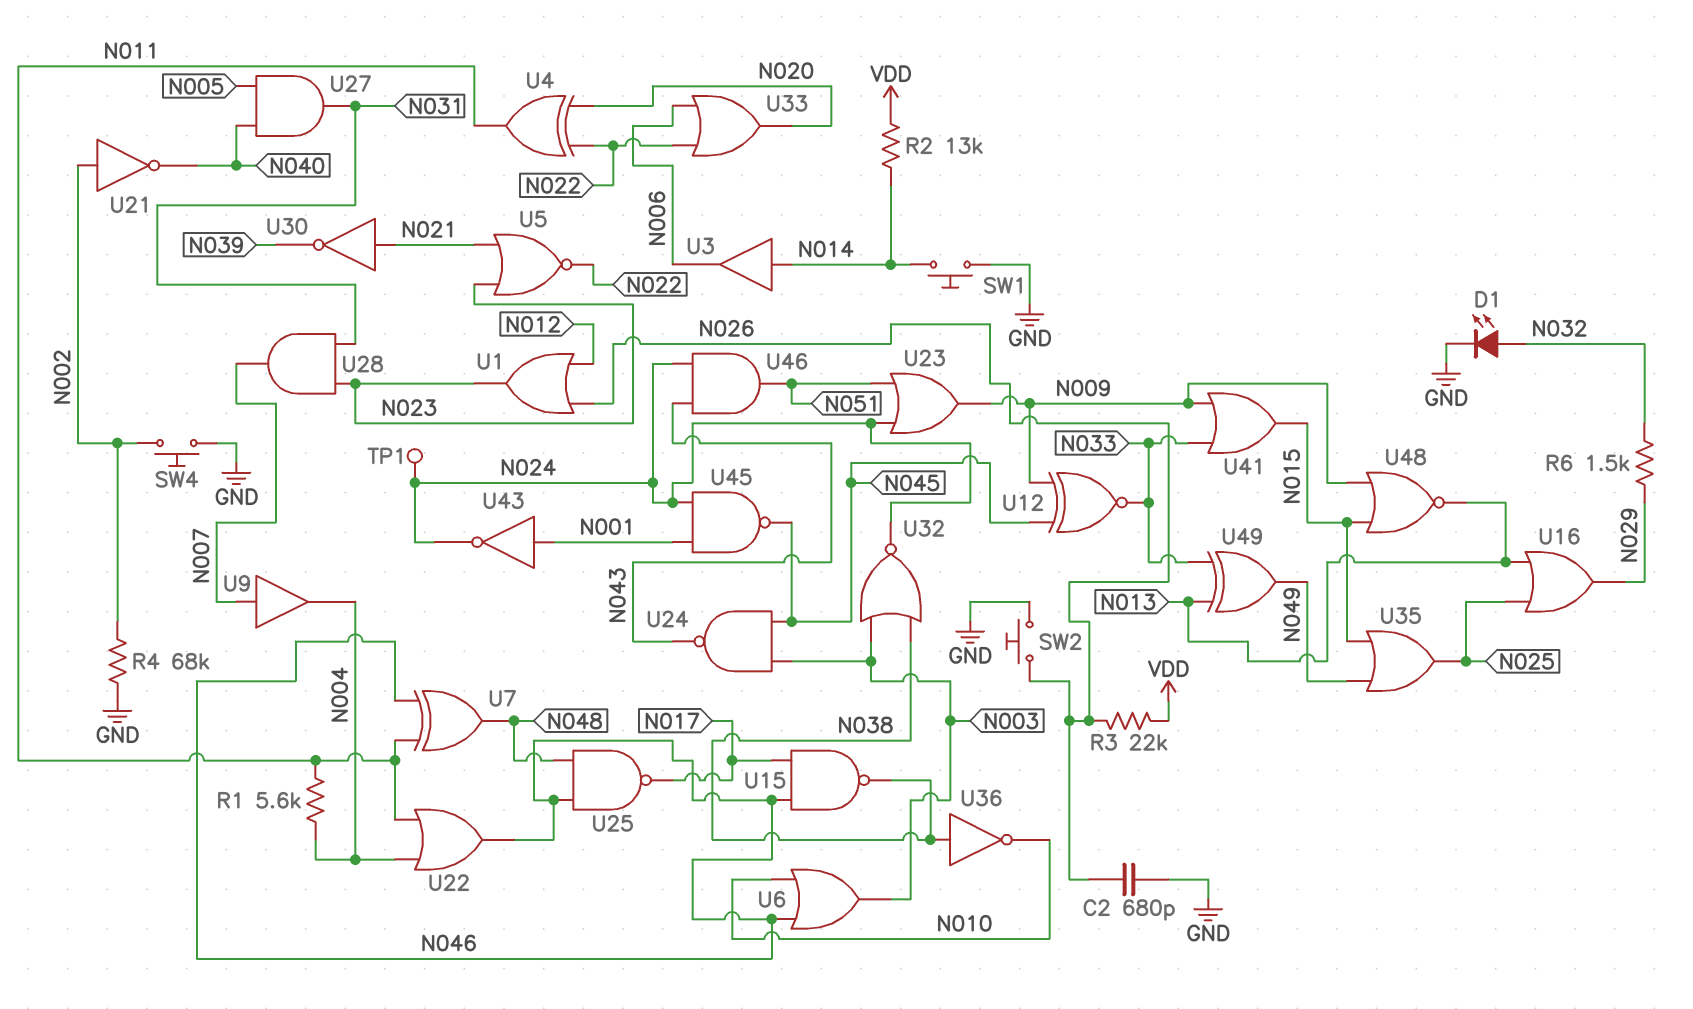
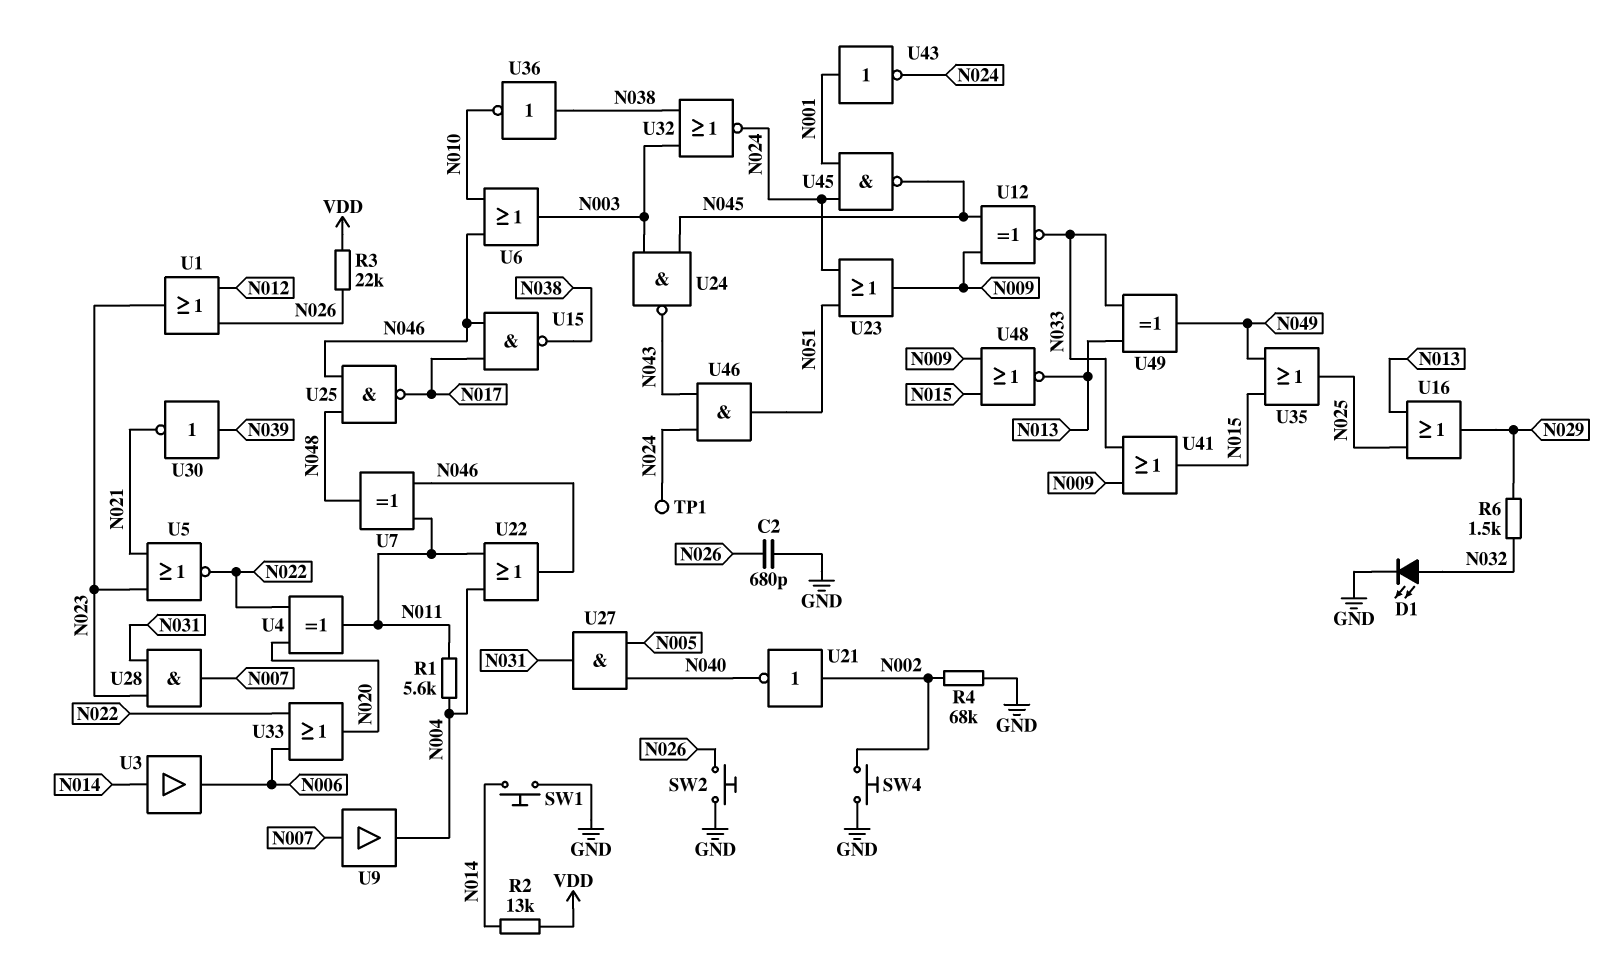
U30: NOT (in N021, out N039) -> NOT (in N039, out N021)

